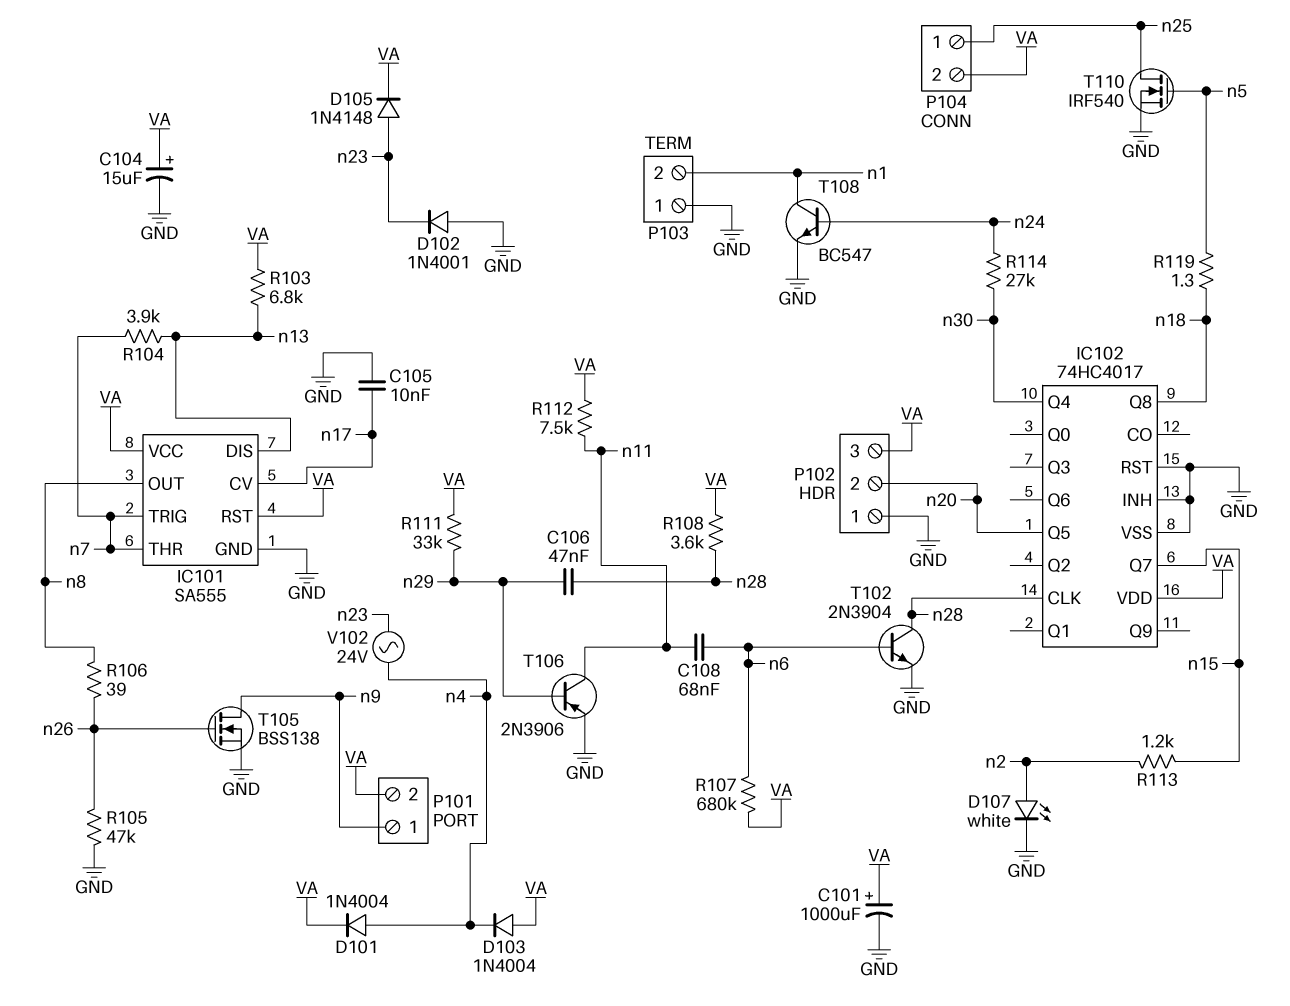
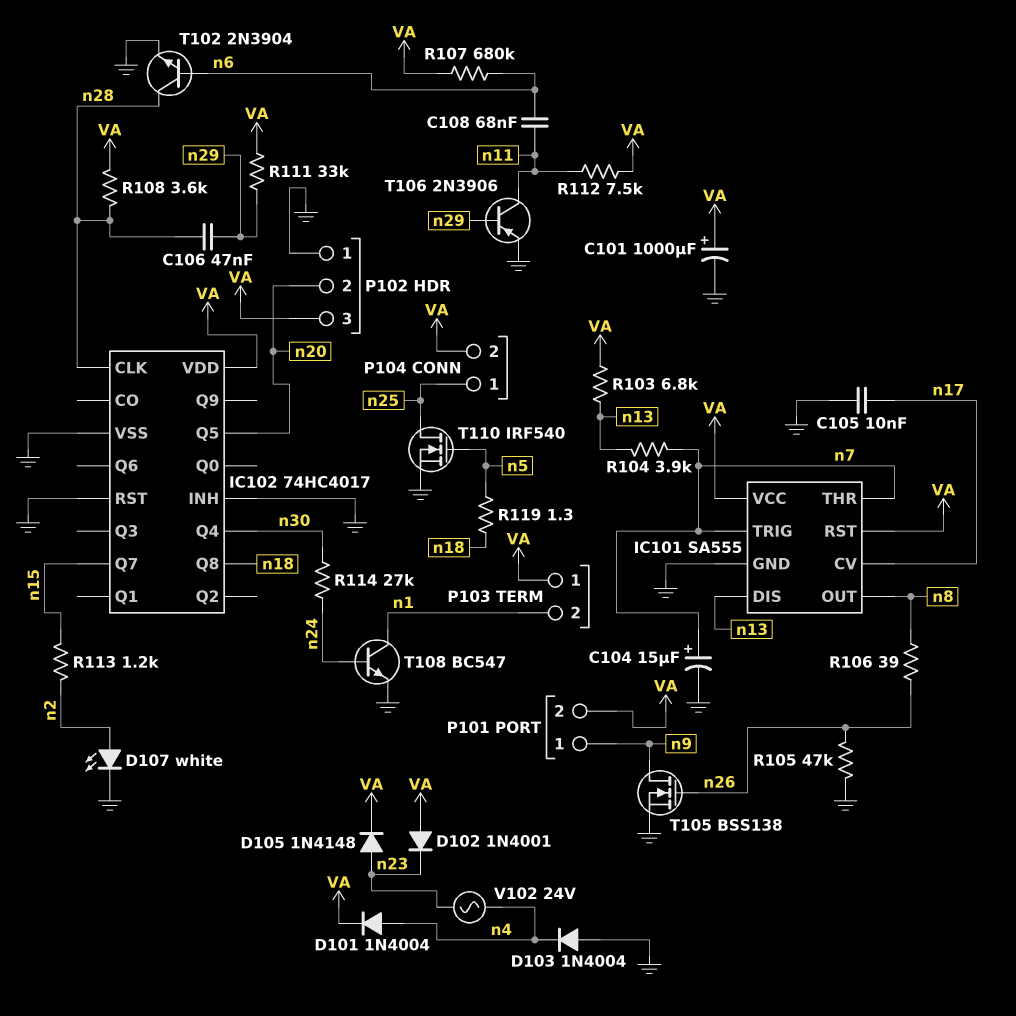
C104: 15uF (plus VA, minus GND) -> 15uF (plus n7, minus GND)
D102: diode 1N4001 (A GND, K n23) -> diode 1N4001 (A VA, K n23)
D103: diode 1N4004 (A VA, K n4) -> diode 1N4004 (A GND, K n4)
P103 pin 1: GND -> VA

